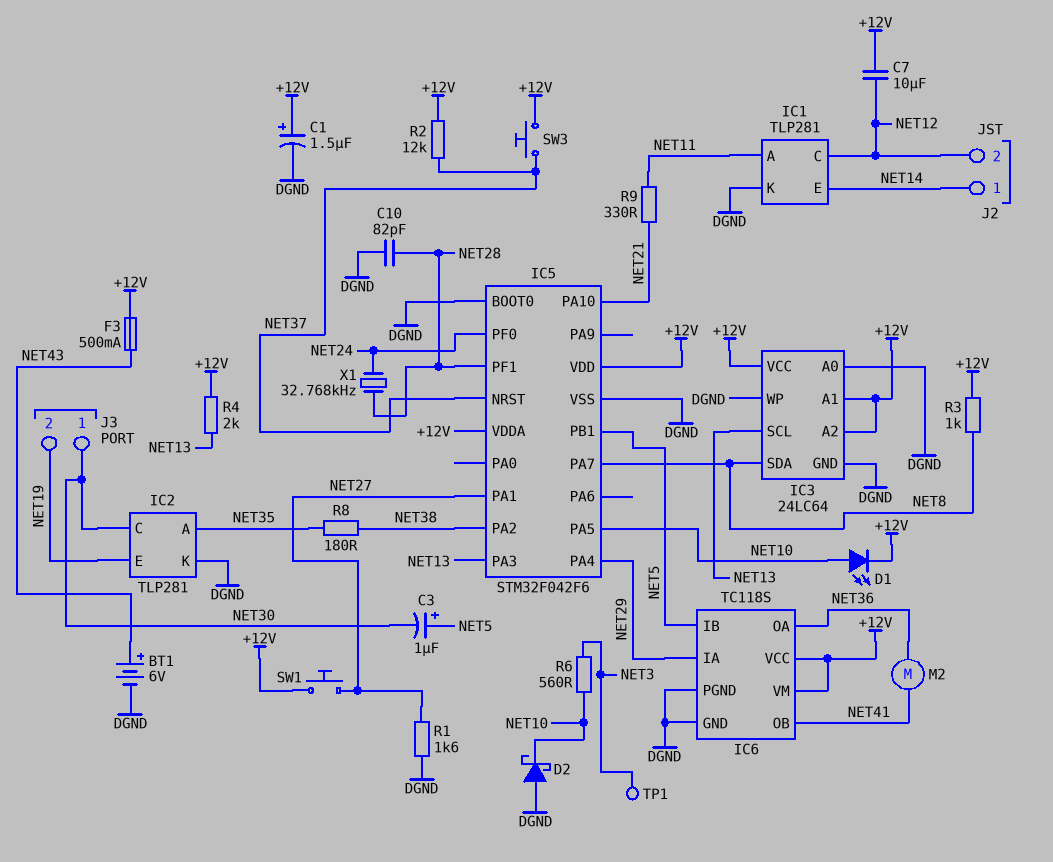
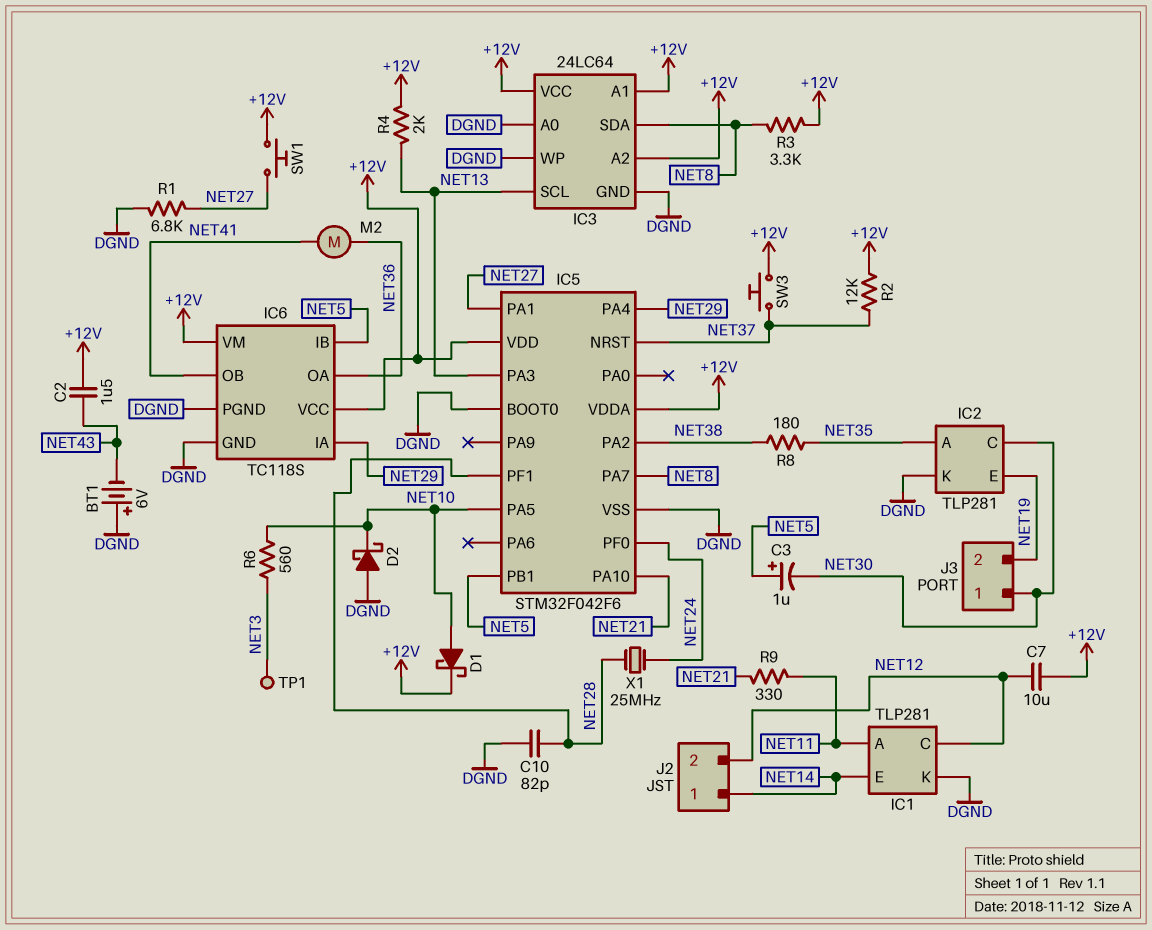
BT1: 6V (plus NET43, minus DGND) -> 6V (plus DGND, minus NET43)
C1: 1.5uF (plus +12V, minus DGND) -> none
C2: none -> 1.5uF (+12V, NET43)
D1: LED (A NET10, K +12V) -> schottky (A NET10, K +12V)
F3: 500mA (+12V, NET43) -> none
R1: 1.6k (DGND, NET27) -> 6.8k (DGND, NET27)
R3: 1k (+12V, NET8) -> 3.3k (+12V, NET8)
X1: 32.768kHz (NET24, NET28) -> 25MHz (NET24, NET28)

